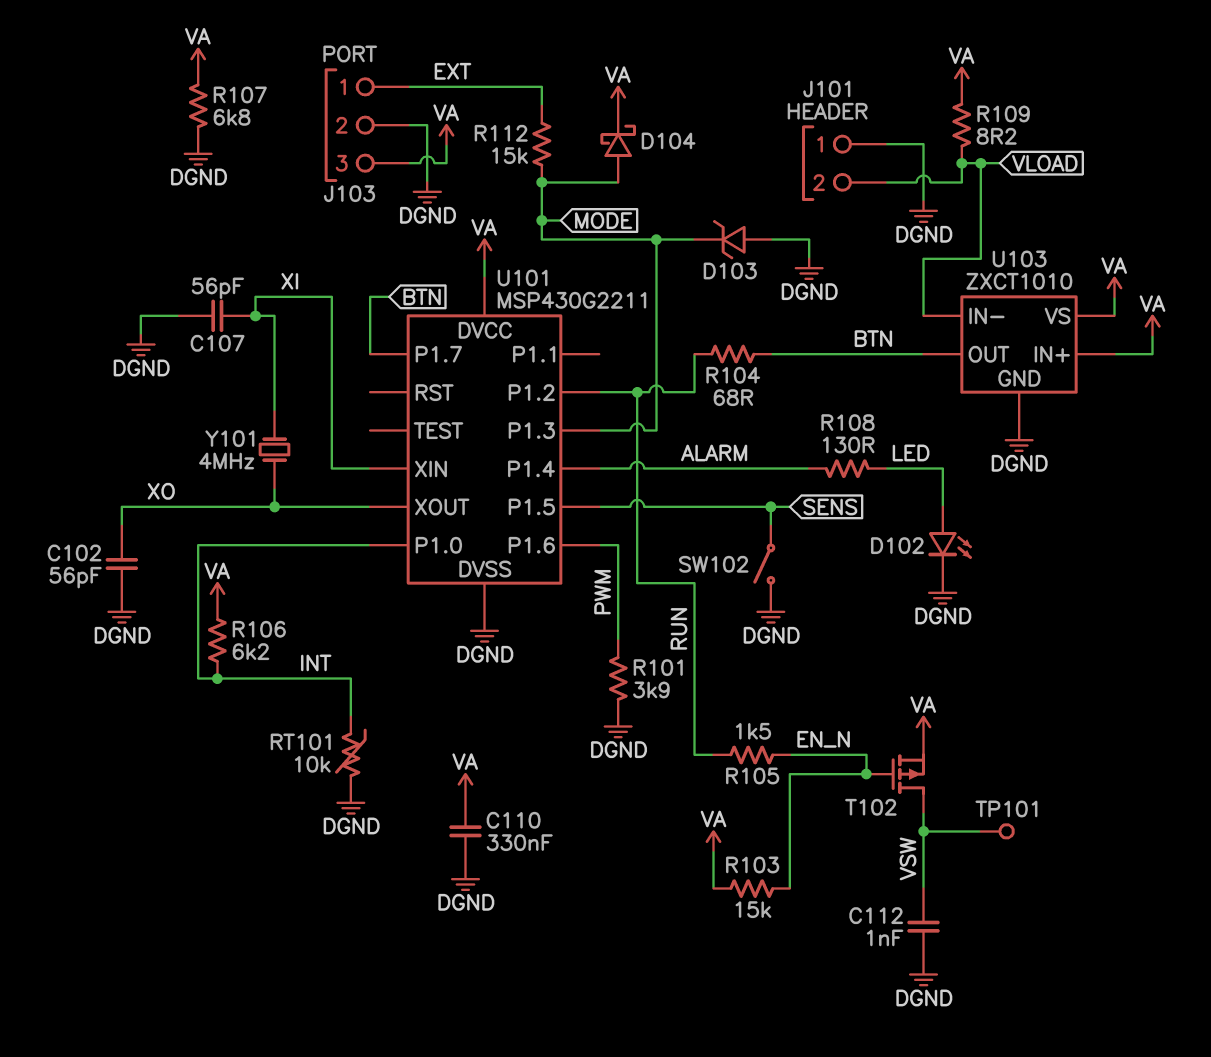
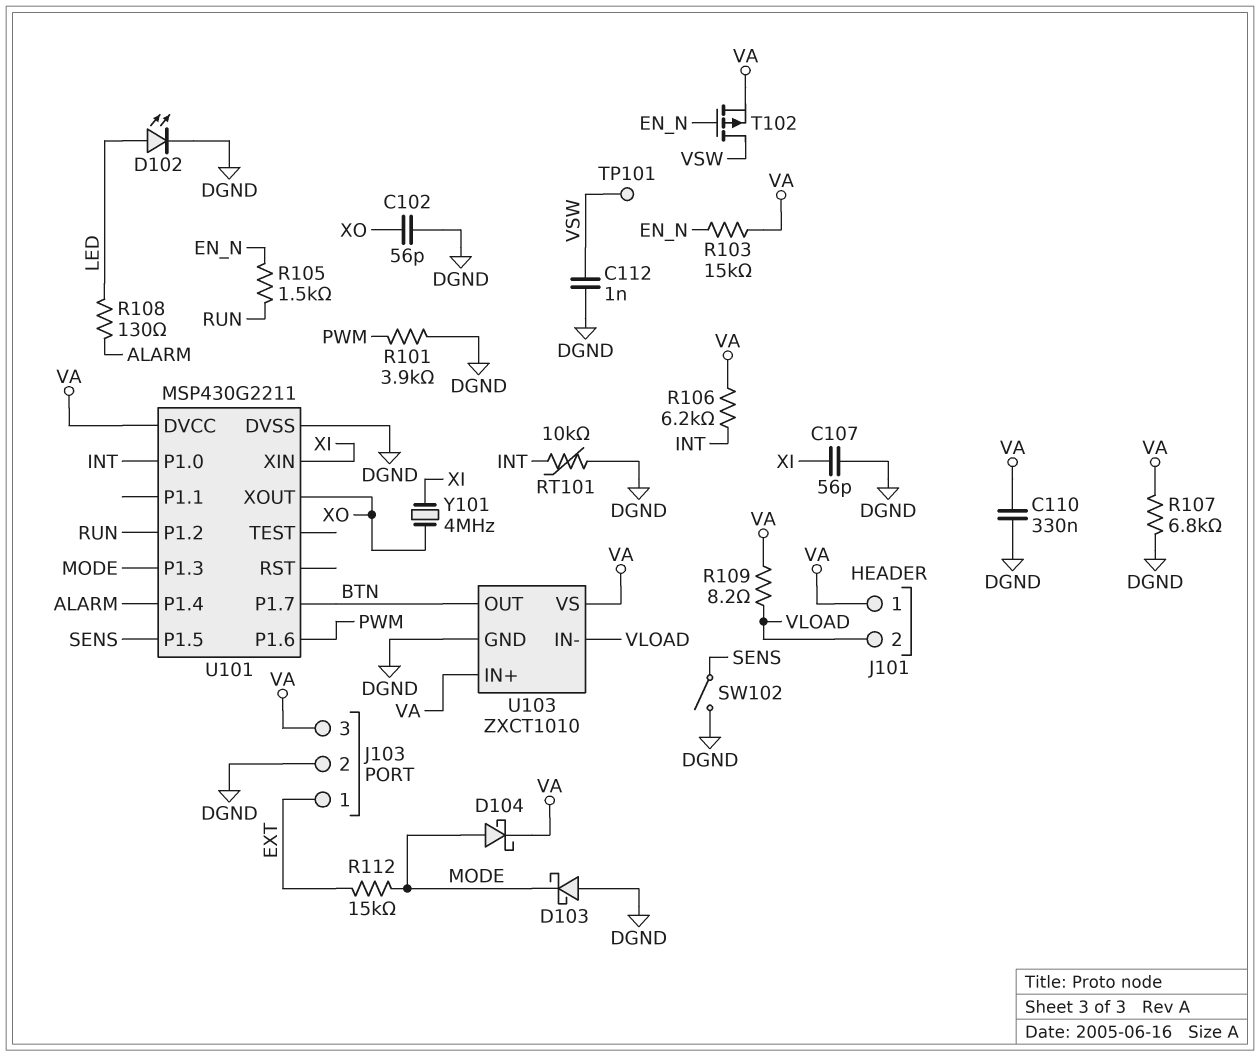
D103: zener (A DGND, K MODE) -> schottky (A DGND, K MODE)
J101 pin 1: DGND -> VA
R104: 68 (BTN, RUN) -> none

